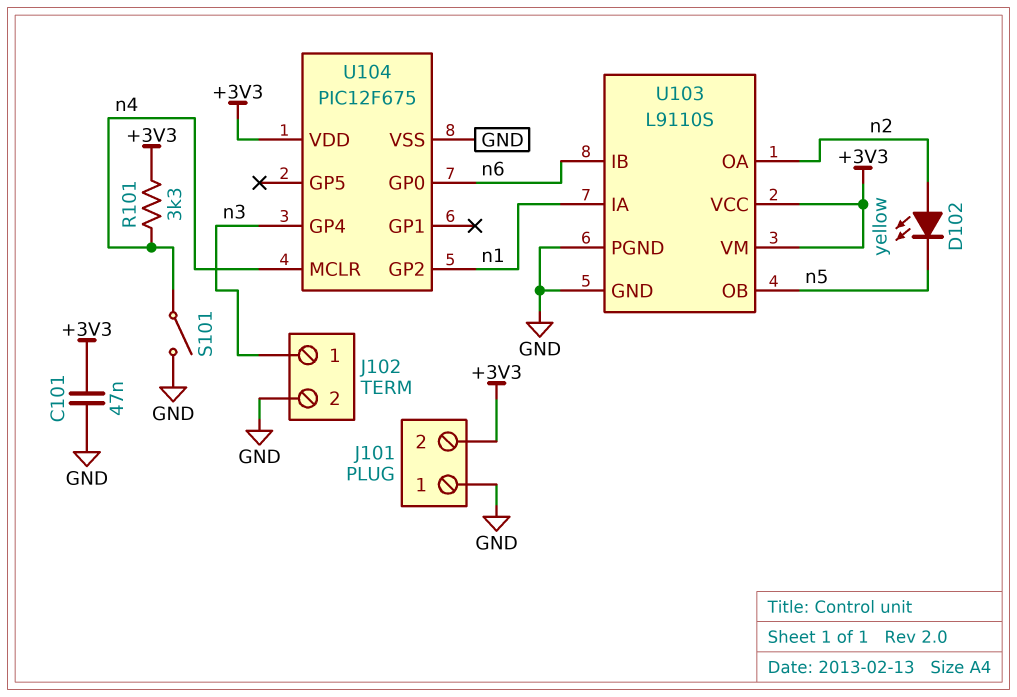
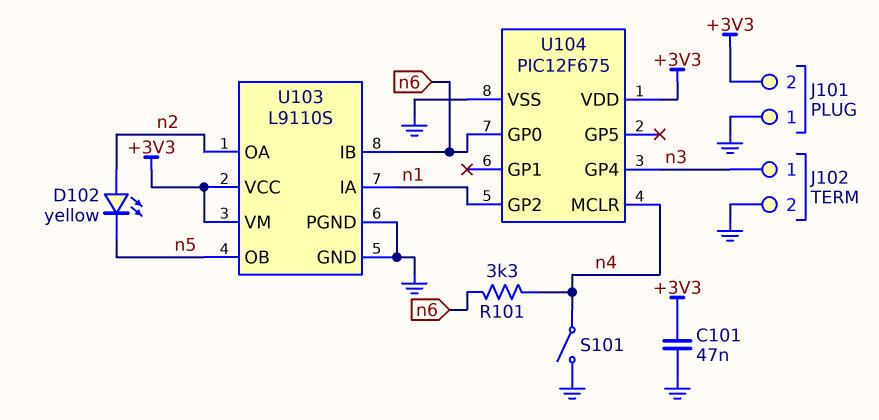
R101: 3.3k (+3V3, n4) -> 3.3k (n4, n6)

